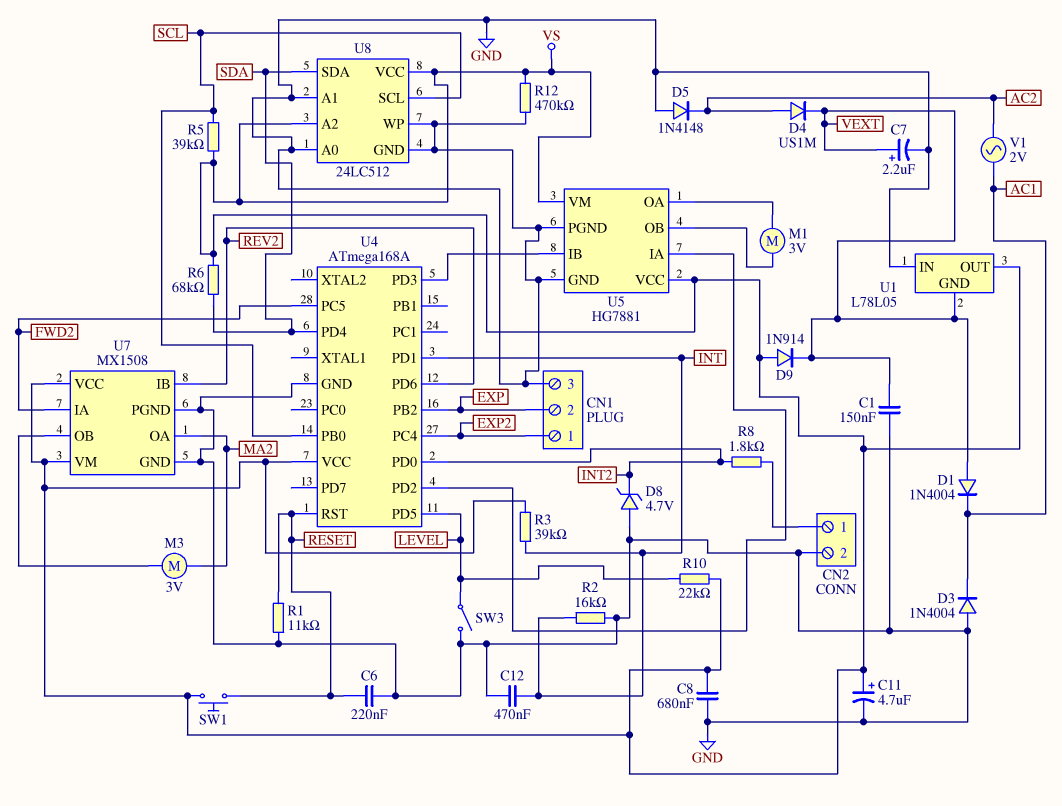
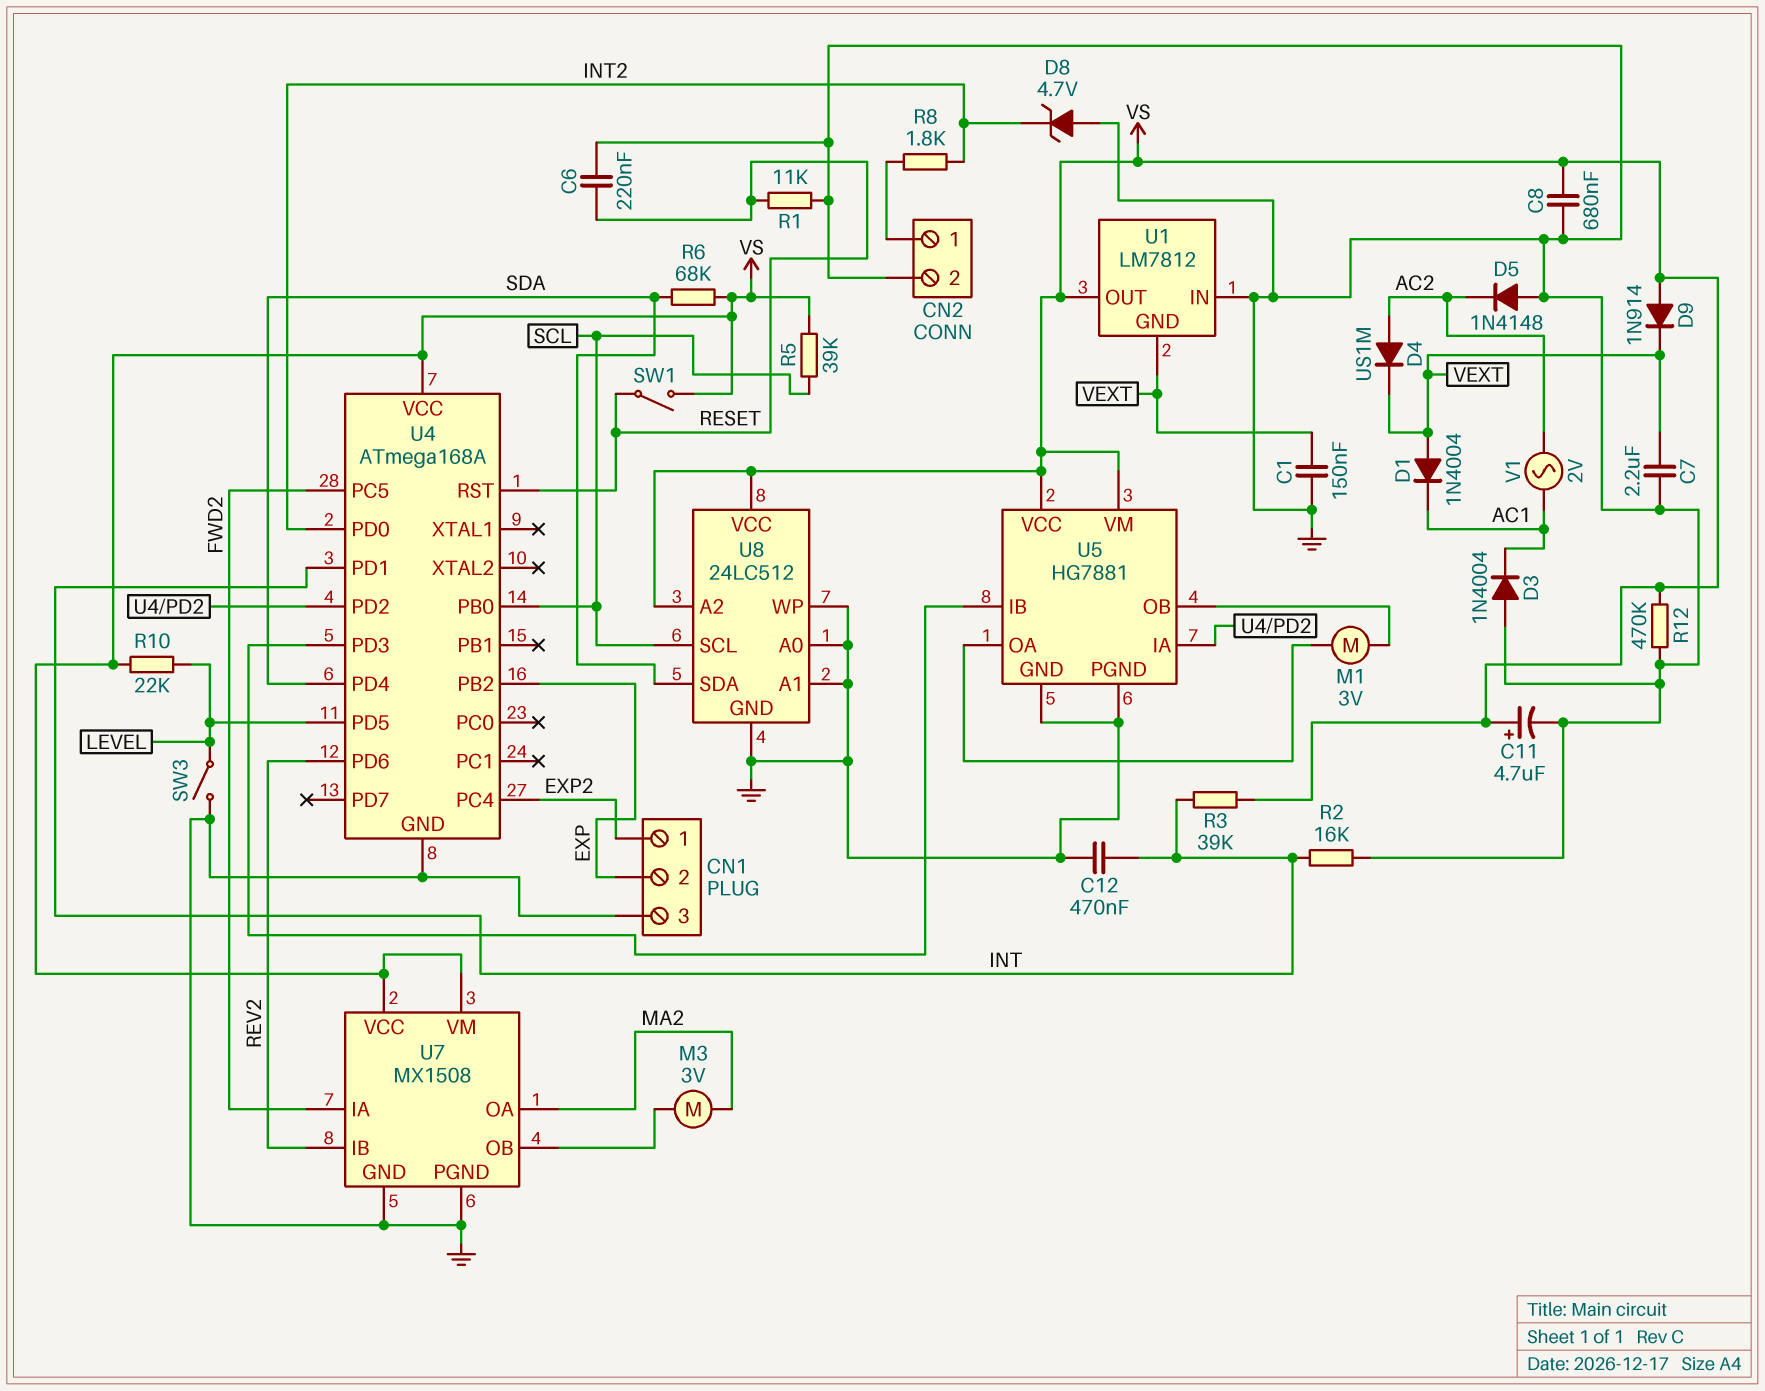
C7: 2.2uF (plus VEXT, minus GND) -> 2.2uF (GND, VEXT)
SW1: button (RESET, VS) -> switch (RESET, VS)
U1: L78L05 -> LM7812

